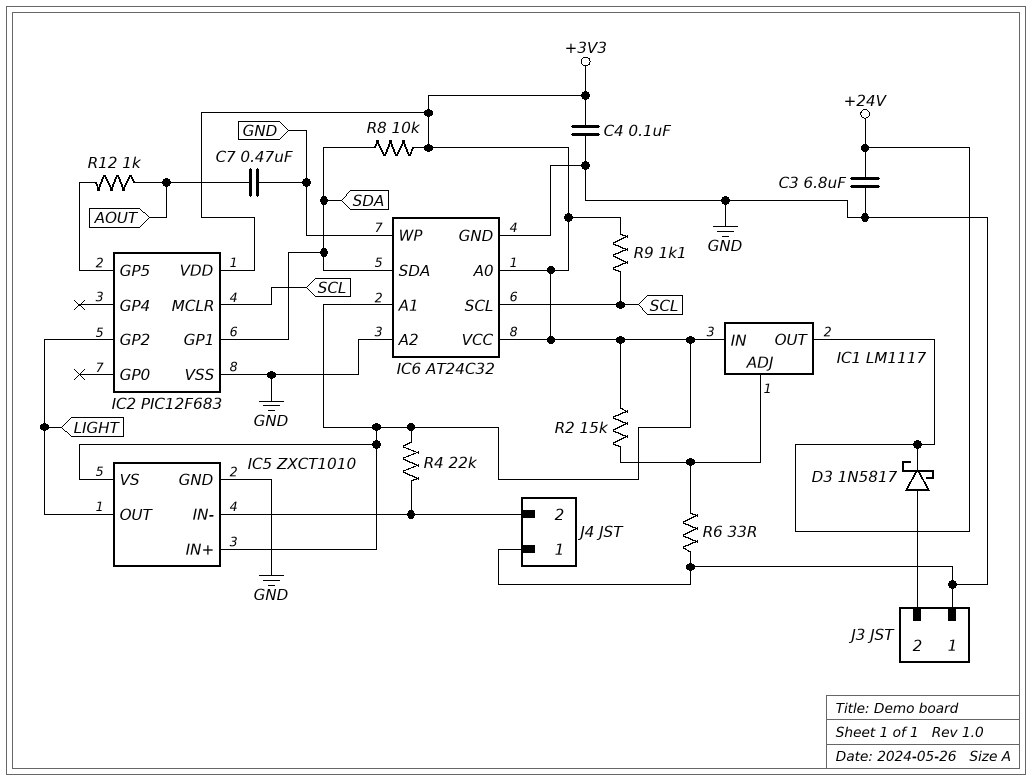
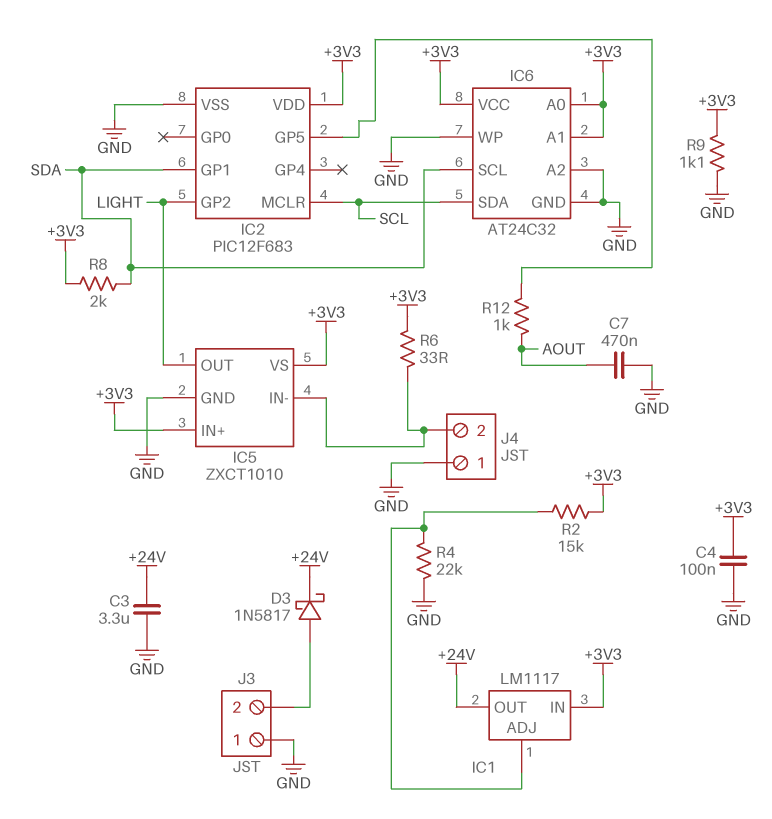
C3: 6.8uF (+24V, GND) -> 3.3uF (+24V, GND)
IC6 pin SCL: SCL -> SDA
IC6 pin SDA: SDA -> SCL
R4: 22k (+3V3, IC5/IN-) -> 22k (GND, IC1/ADJ)
R6: 33 (GND, IC1/ADJ) -> 33 (+3V3, IC5/IN-)
R8: 10k (+3V3, SDA) -> 2k (+3V3, SDA)
R9: 1.1k (+3V3, SCL) -> 1.1k (+3V3, GND)

